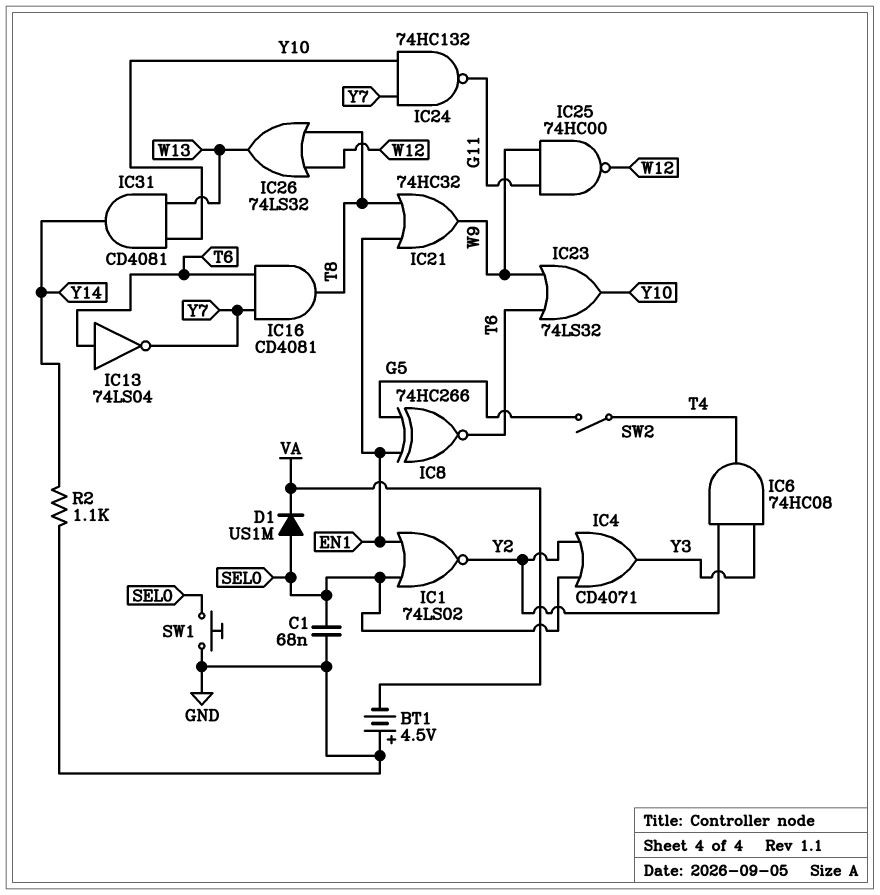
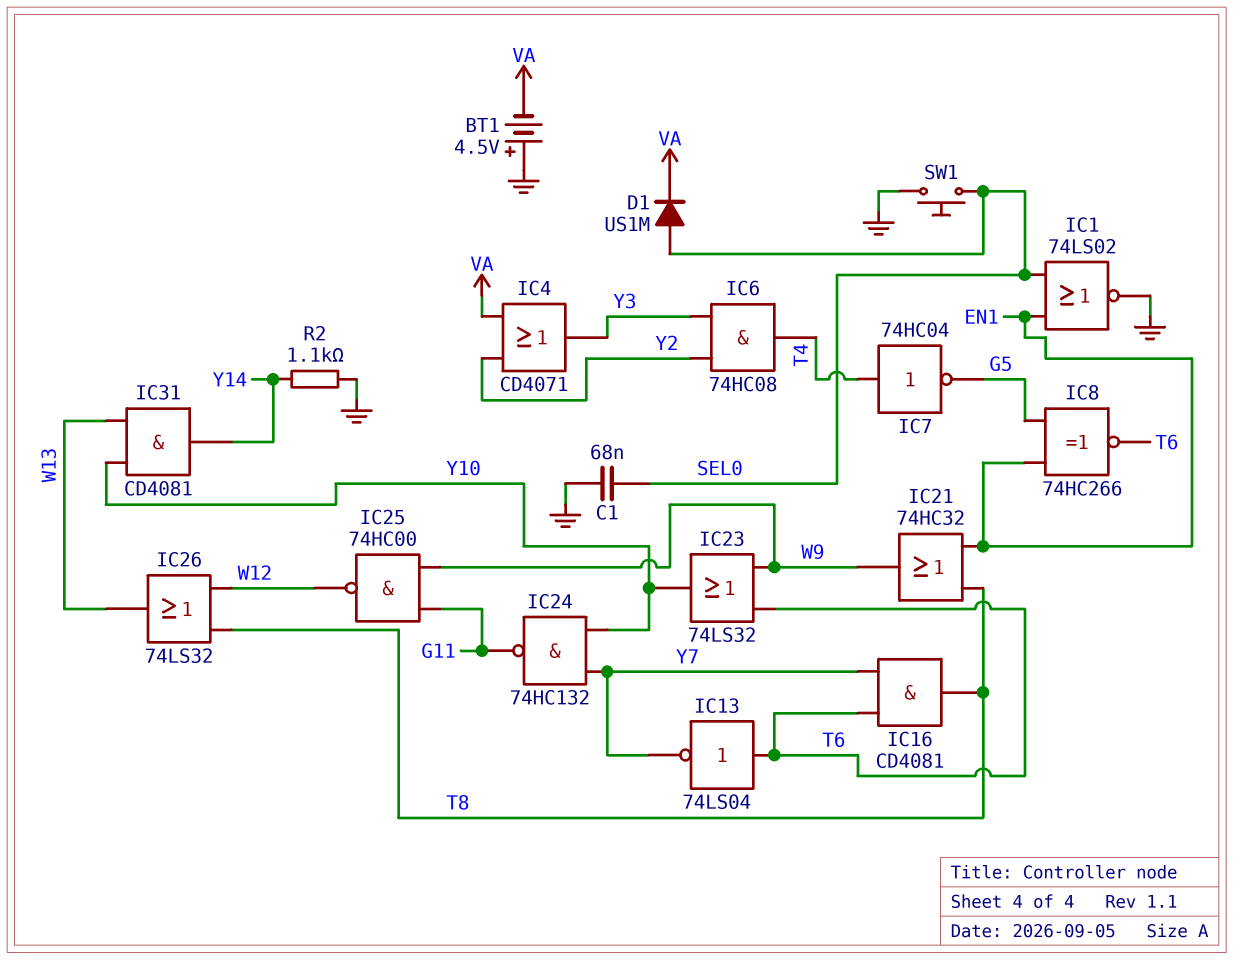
IC1: NOR 74LS02 (in EN1, in SEL0, out Y2) -> NOR 74LS02 (in EN1, in SEL0, out GND)
IC4: OR CD4071 (in SEL0, in Y2, out Y3) -> OR CD4071 (in VA, in Y2, out Y3)
IC7: none -> NOT 74HC04 (in T4, out G5)
SW2: switch (G5, T4) -> none

